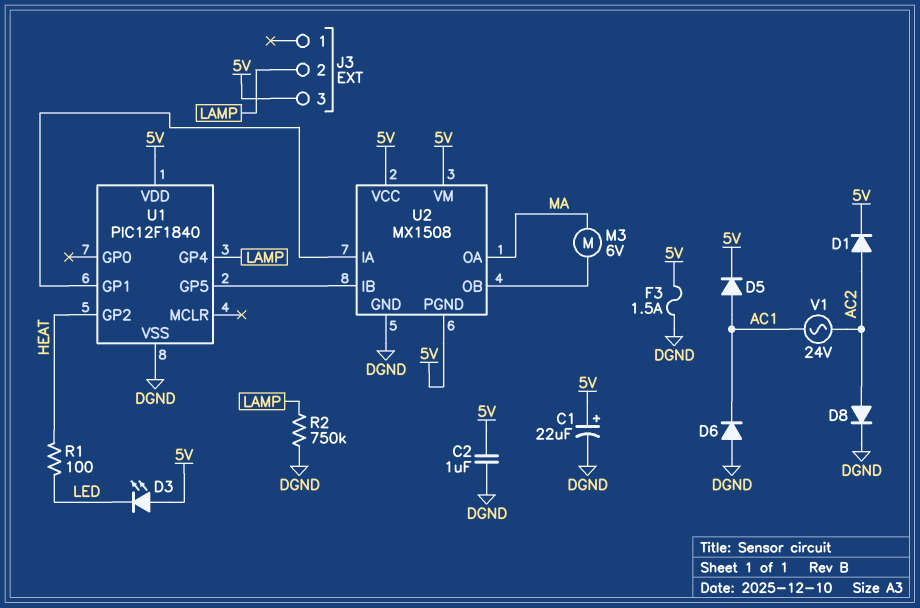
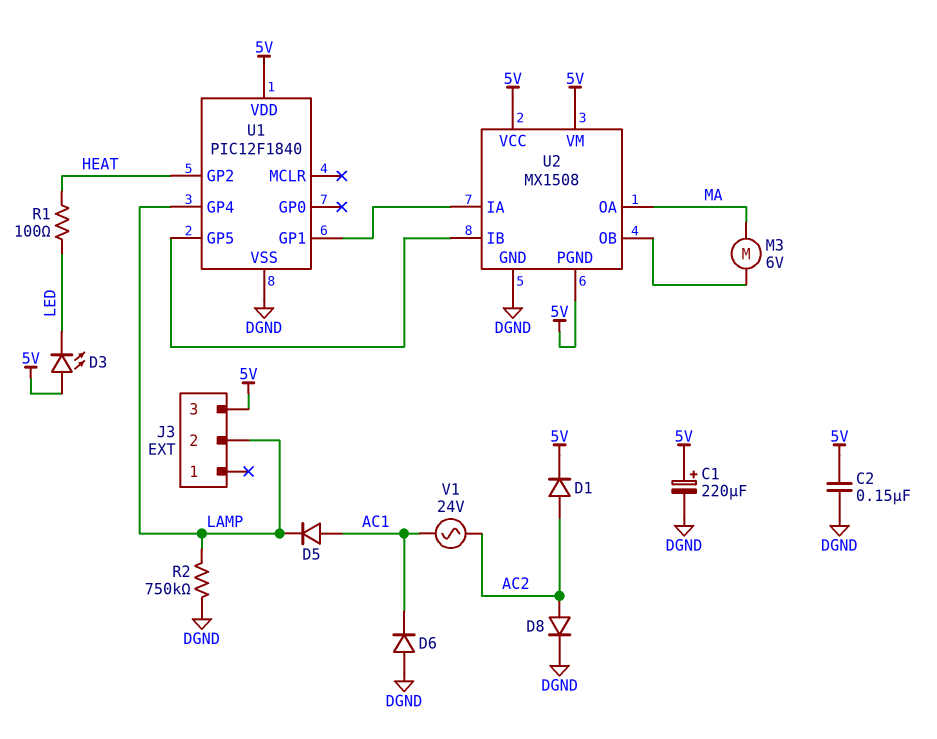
C1: 22uF (plus 5V, minus DGND) -> 220uF (plus 5V, minus DGND)
C2: 1uF (5V, DGND) -> 150nF (5V, DGND)
D5: diode (A AC1, K 5V) -> diode (A AC1, K LAMP)
F3: 1.5A (5V, DGND) -> none

